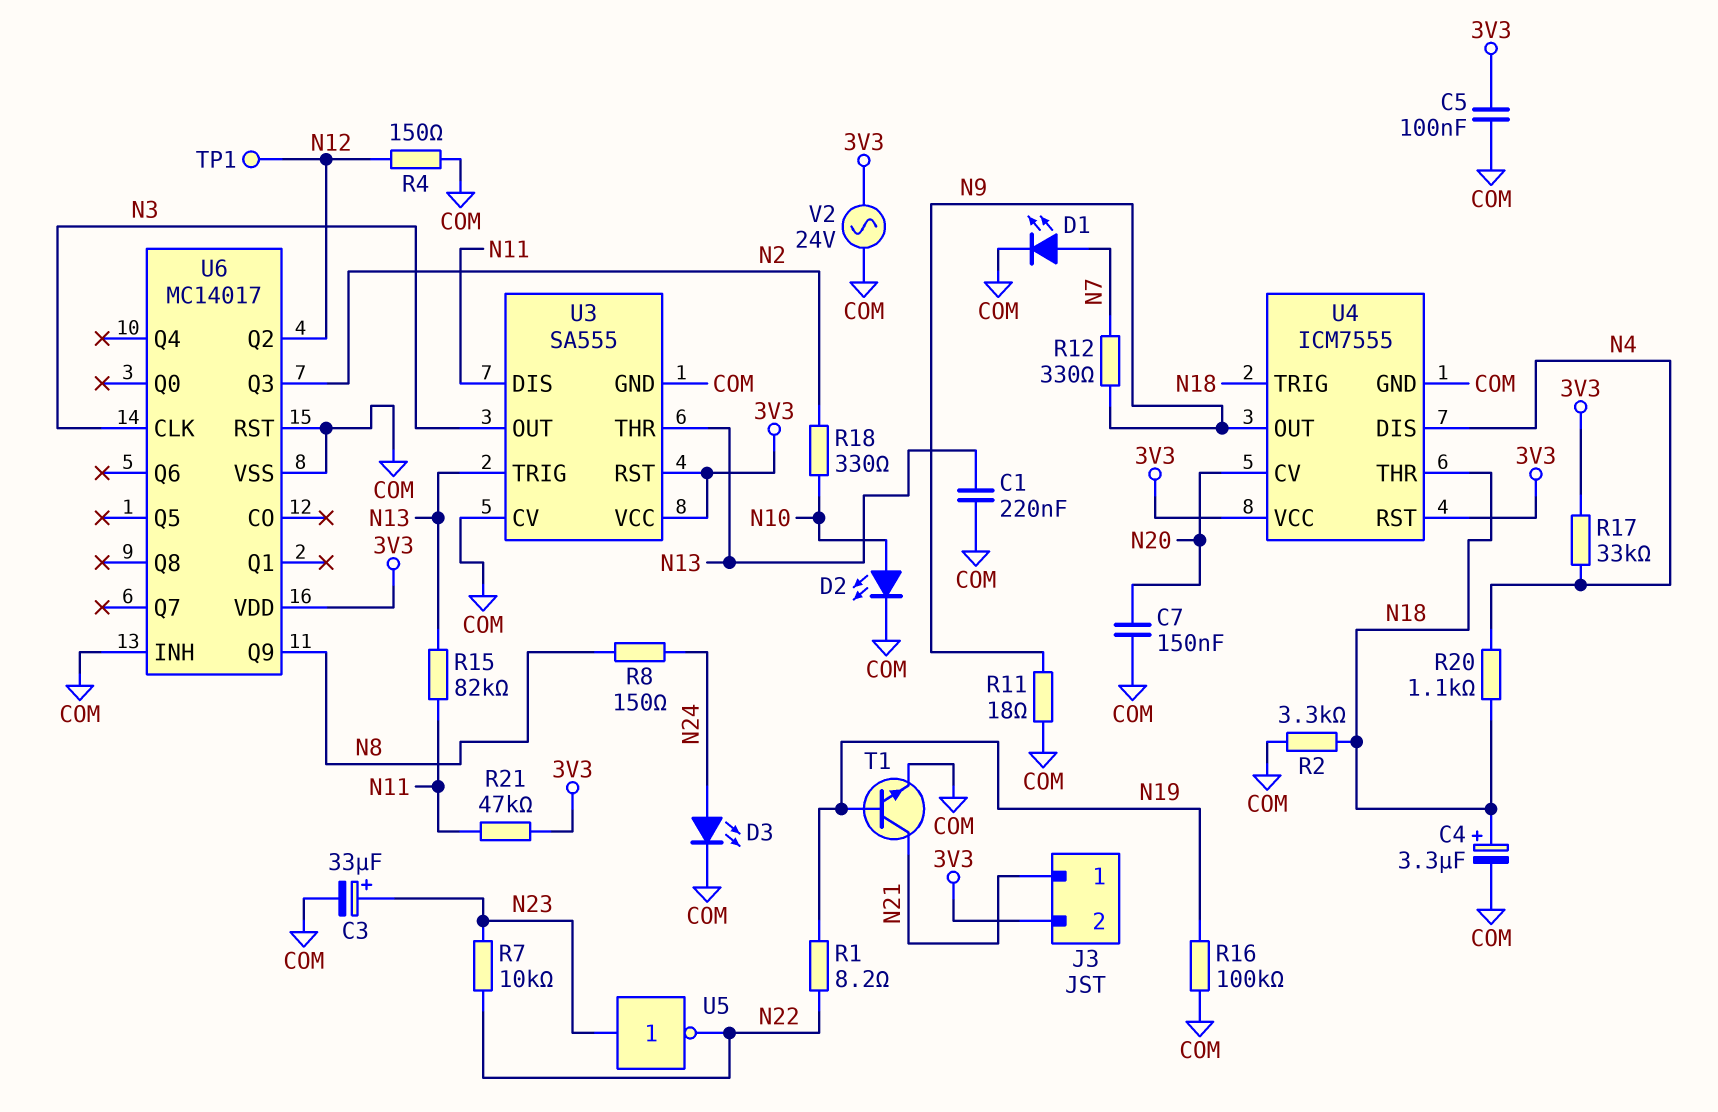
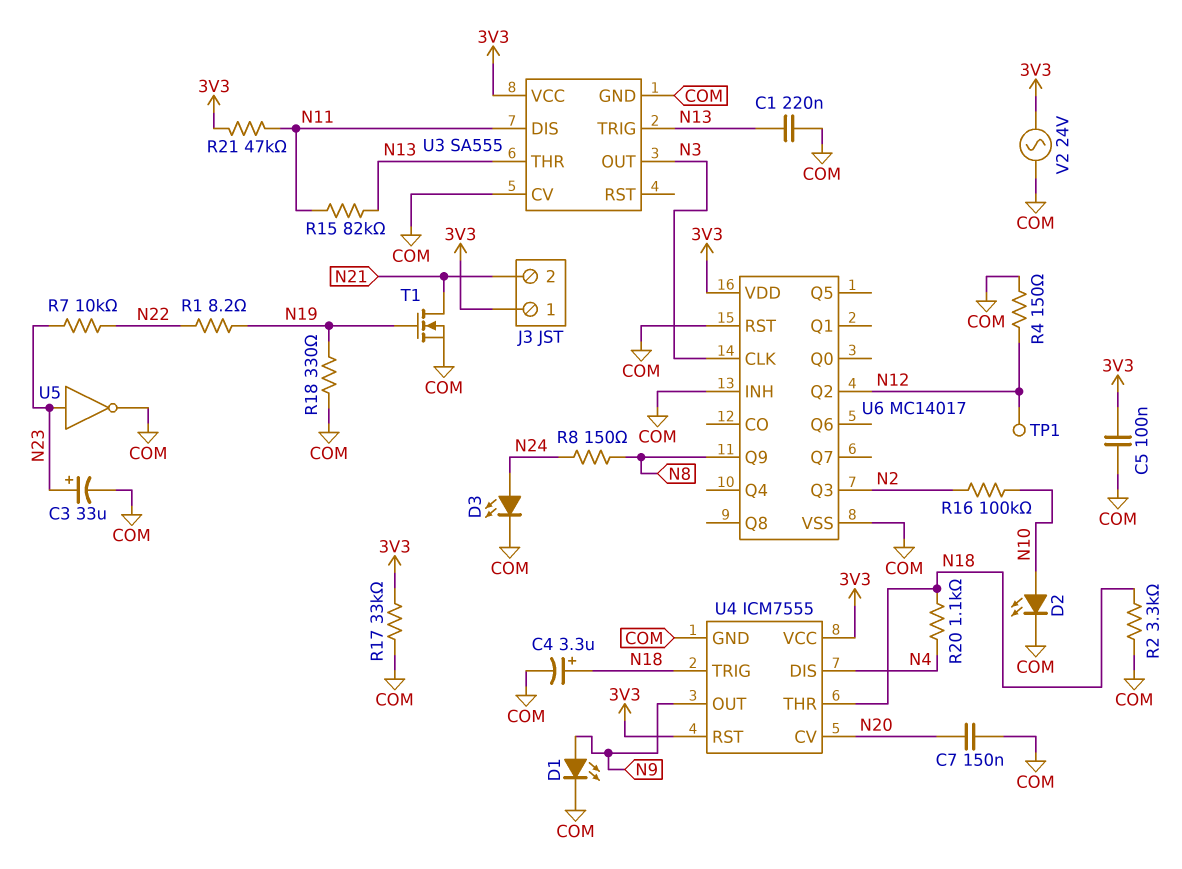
D1: LED (A N7, K COM) -> LED (A N9, K COM)
J3 pin 1: N21 -> 3V3
J3 pin 2: 3V3 -> N21
R11: 18 (COM, N9) -> none
R12: 330 (N7, N9) -> none
R16: 100k (COM, N19) -> 100k (N2, N10)
R17: 33k (3V3, N4) -> 33k (3V3, COM)
R18: 330 (N2, N10) -> 330 (COM, N19)
T1: NPN (B N19, C N21, E COM) -> NMOS (G N19, D N21, S COM)
U3 pin RST: 3V3 -> none
U5: NOT (in N23, out N22) -> NOT (in N23, out COM)

